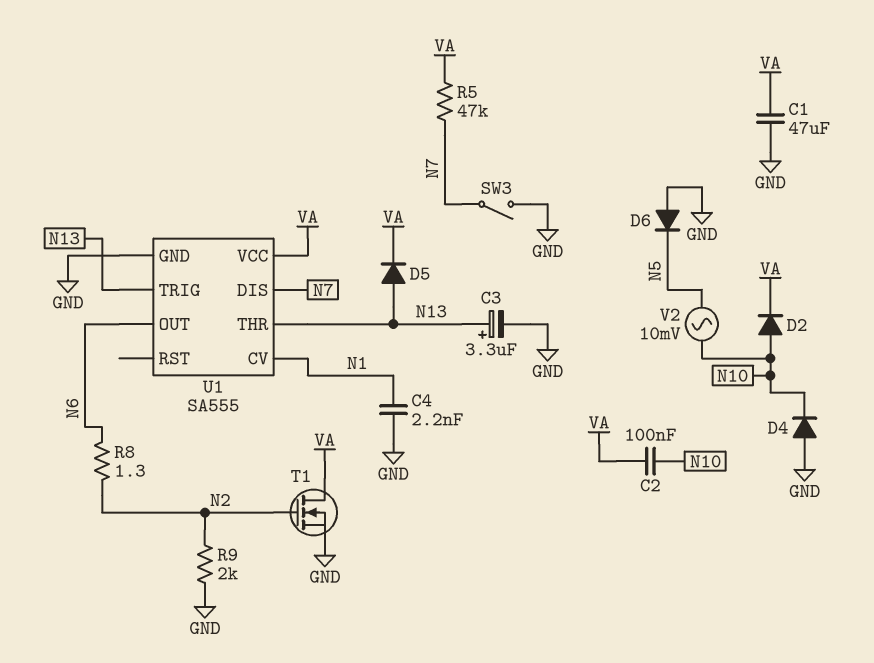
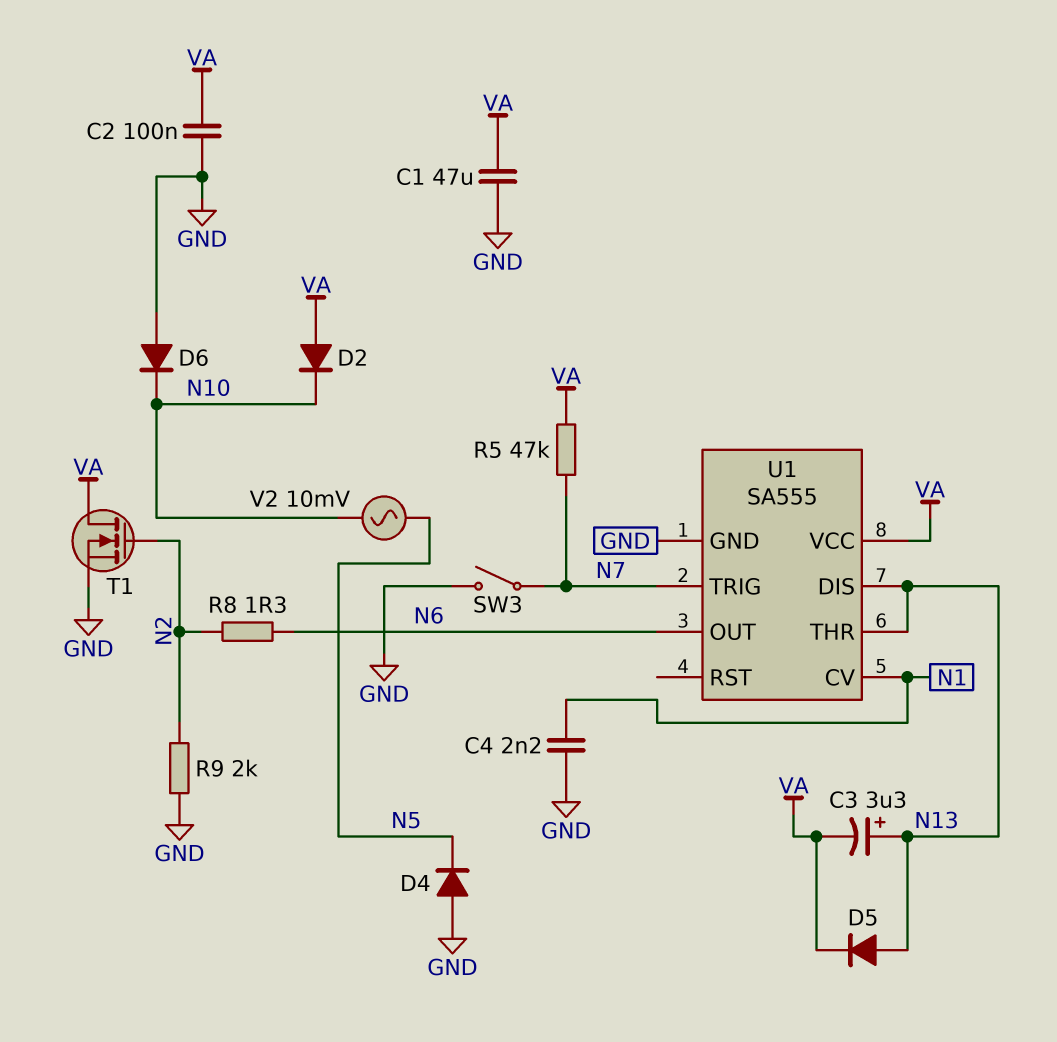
C2: 100nF (N10, VA) -> 100nF (GND, VA)
C3: 3.3uF (plus N13, minus GND) -> 3.3uF (plus N13, minus VA)
D2: diode (A N10, K VA) -> diode (A VA, K N10)
D4: diode (A GND, K N10) -> diode (A GND, K N5)
D6: diode (A GND, K N5) -> diode (A GND, K N10)
U1 pin DIS: N7 -> N13
U1 pin TRIG: N13 -> N7

